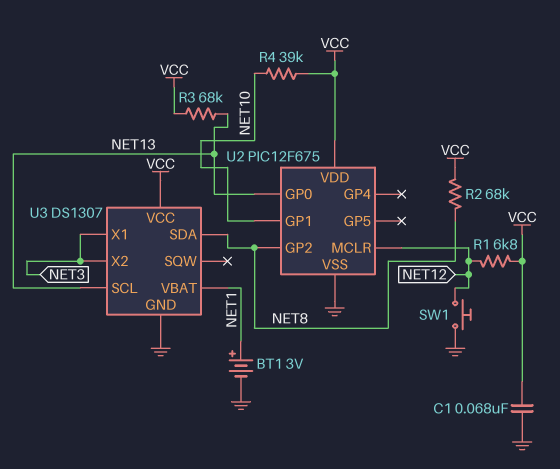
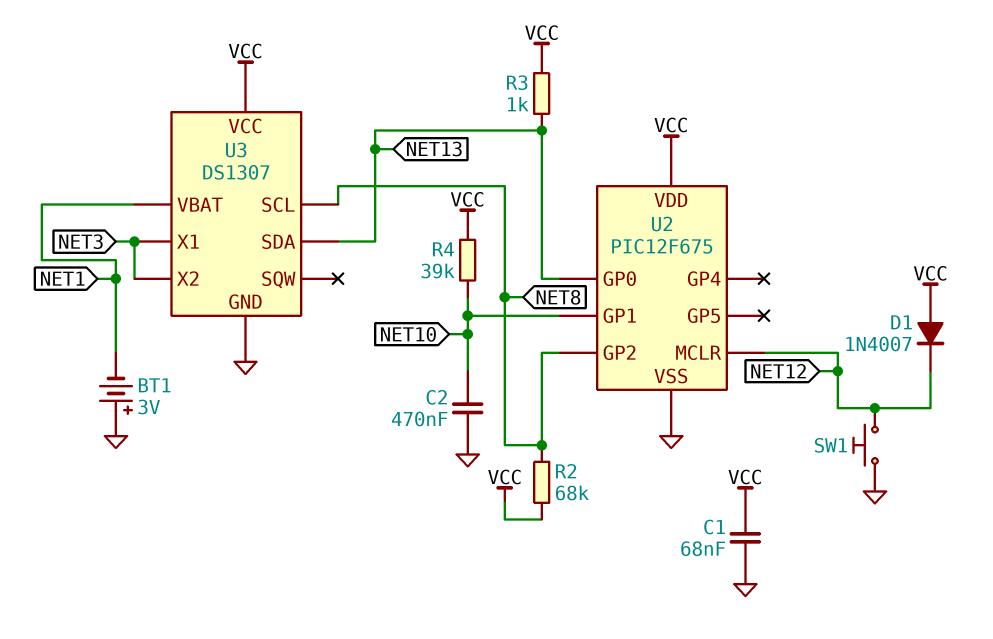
BT1: 3V (plus NET1, minus GND) -> 3V (plus GND, minus NET1)
C2: none -> 470nF (GND, NET10)
D1: none -> diode 1N4007 (A VCC, K NET12)
R1: 6.8k (NET12, VCC) -> none
R3: 68k (NET13, VCC) -> 1k (NET13, VCC)
U3 pin SCL: NET13 -> NET8
U3 pin SDA: NET8 -> NET13

